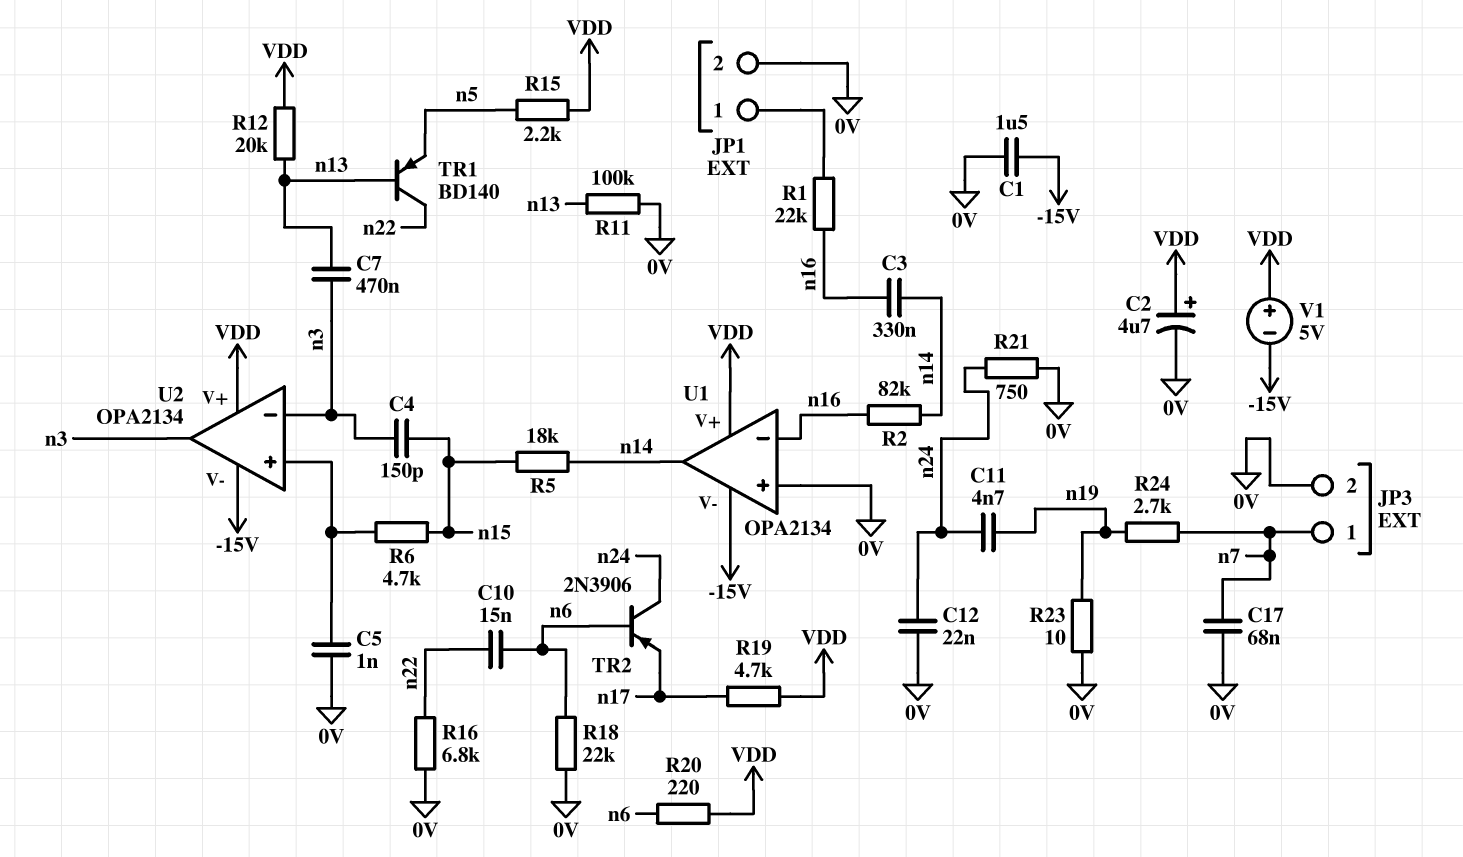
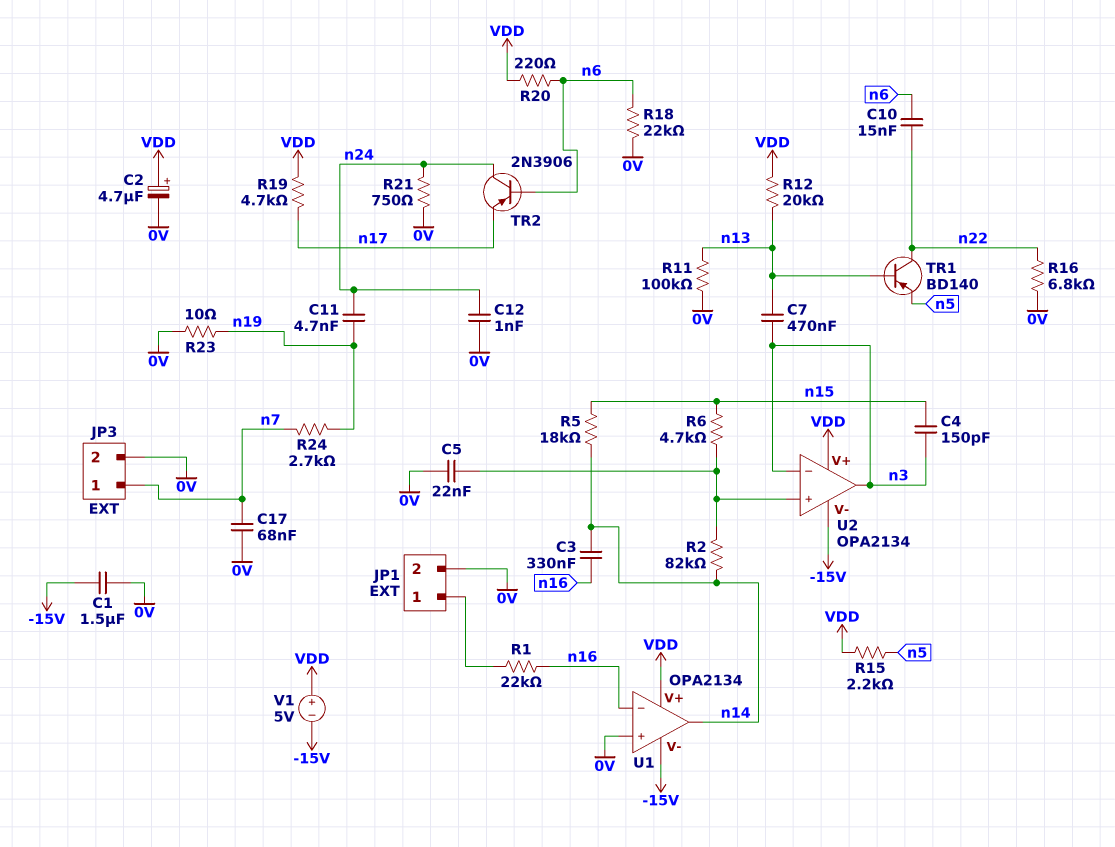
C5: 1nF (0V, U2/in+) -> 22nF (0V, U2/in+)
C12: 22nF (0V, n24) -> 1nF (0V, n24)
R2: 82k (n14, n16) -> 82k (U2/in+, n14)

